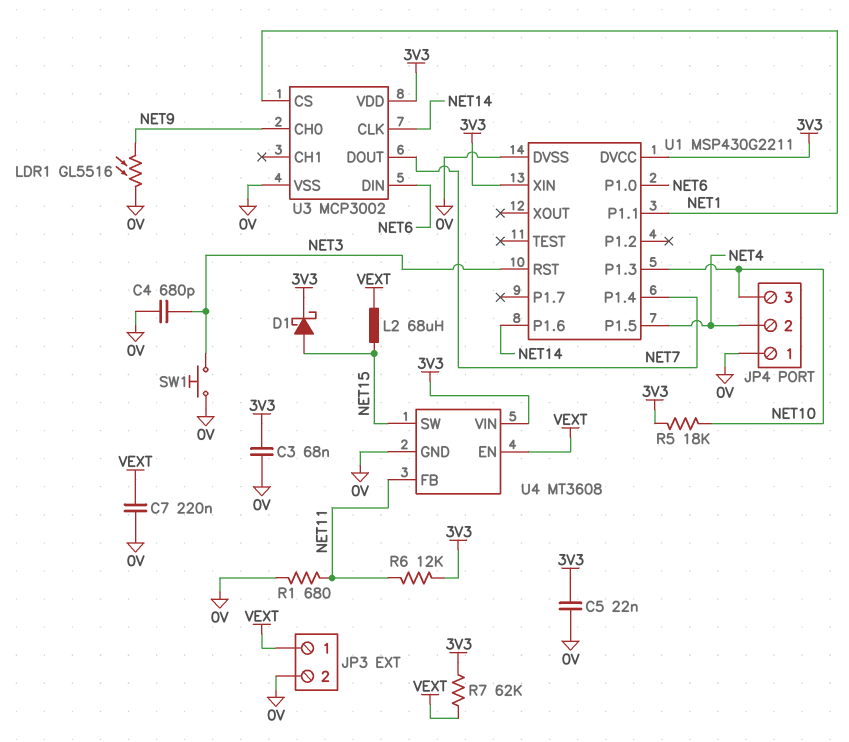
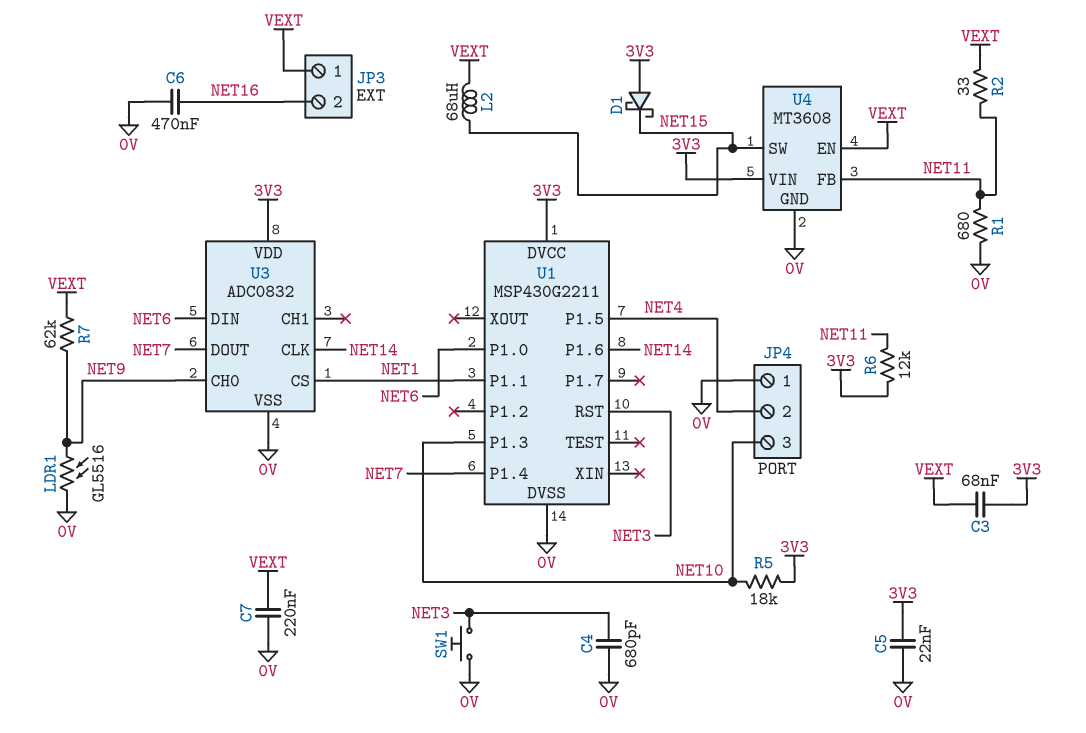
C3: 68nF (0V, 3V3) -> 68nF (3V3, VEXT)
C6: none -> 470nF (0V, NET16)
D1: schottky (A NET15, K 3V3) -> schottky (A 3V3, K NET15)
JP3 pin 2: 0V -> NET16
R2: none -> 33 (NET11, VEXT)
R7: 62k (3V3, VEXT) -> 62k (NET9, VEXT)
U1 pin XIN: 3V3 -> none
U3: MCP3002 -> ADC0832

